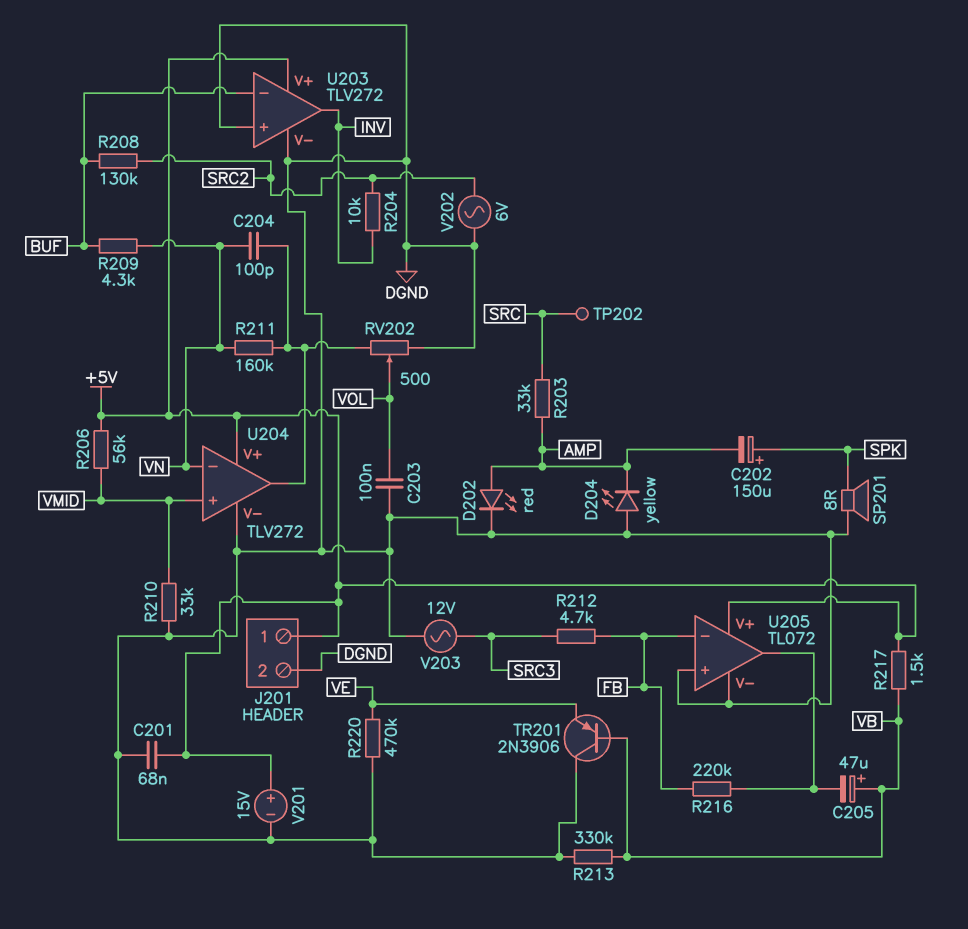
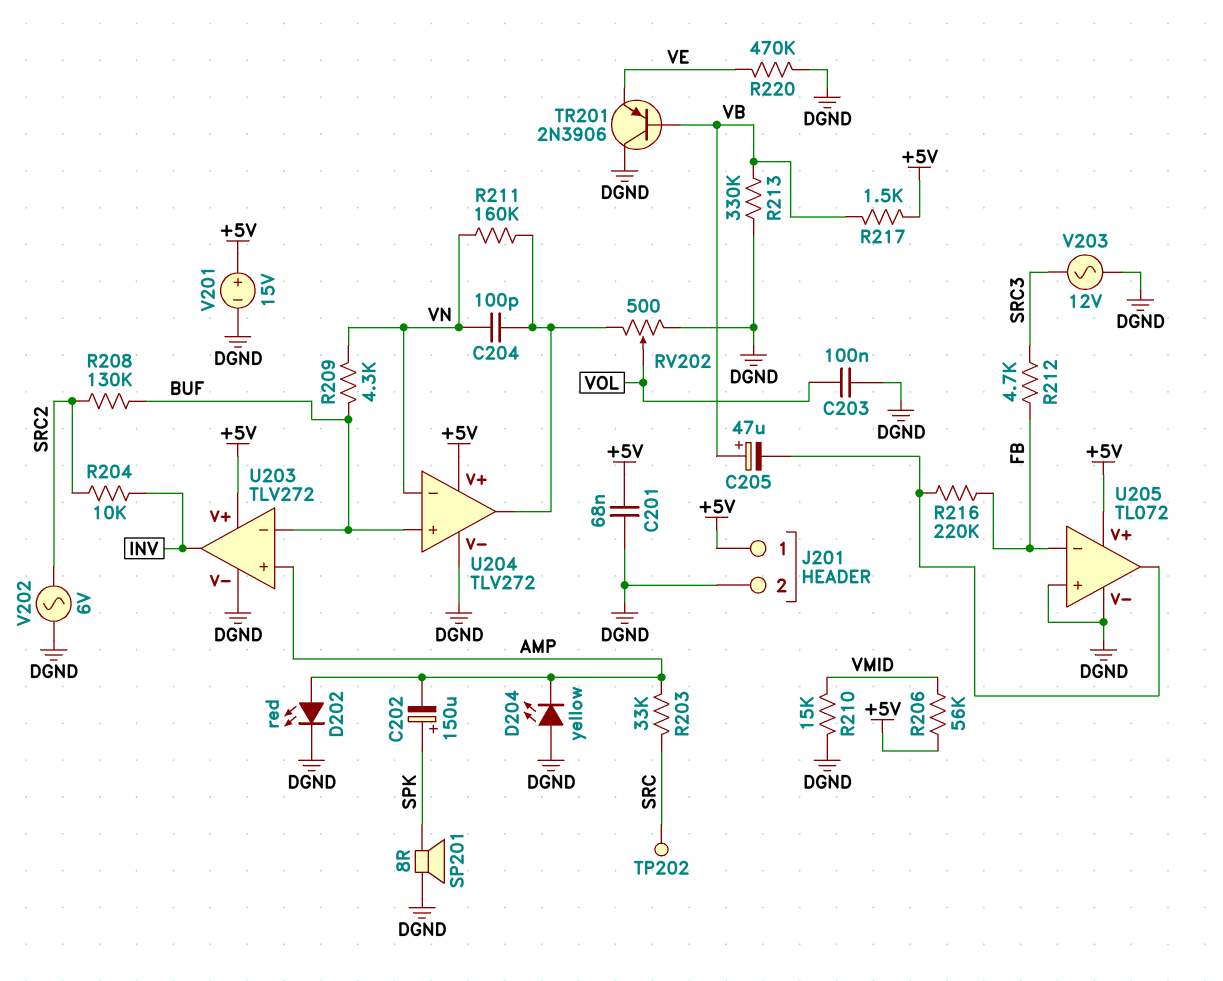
R210: 33k (DGND, VMID) -> 15k (DGND, VMID)
U203 pin in+: DGND -> AMP
U204 pin in+: VMID -> BUF

